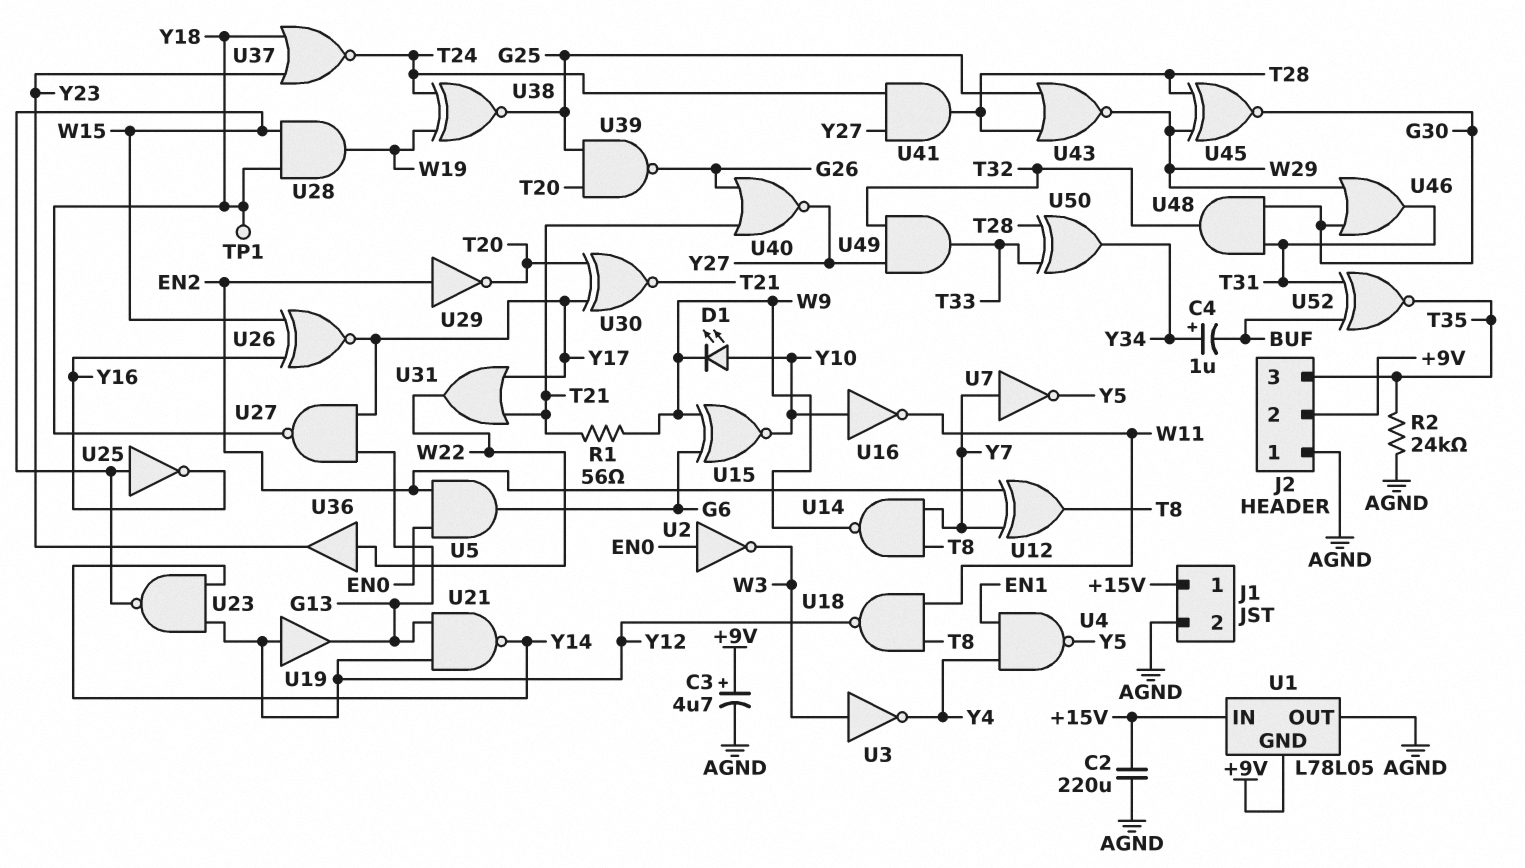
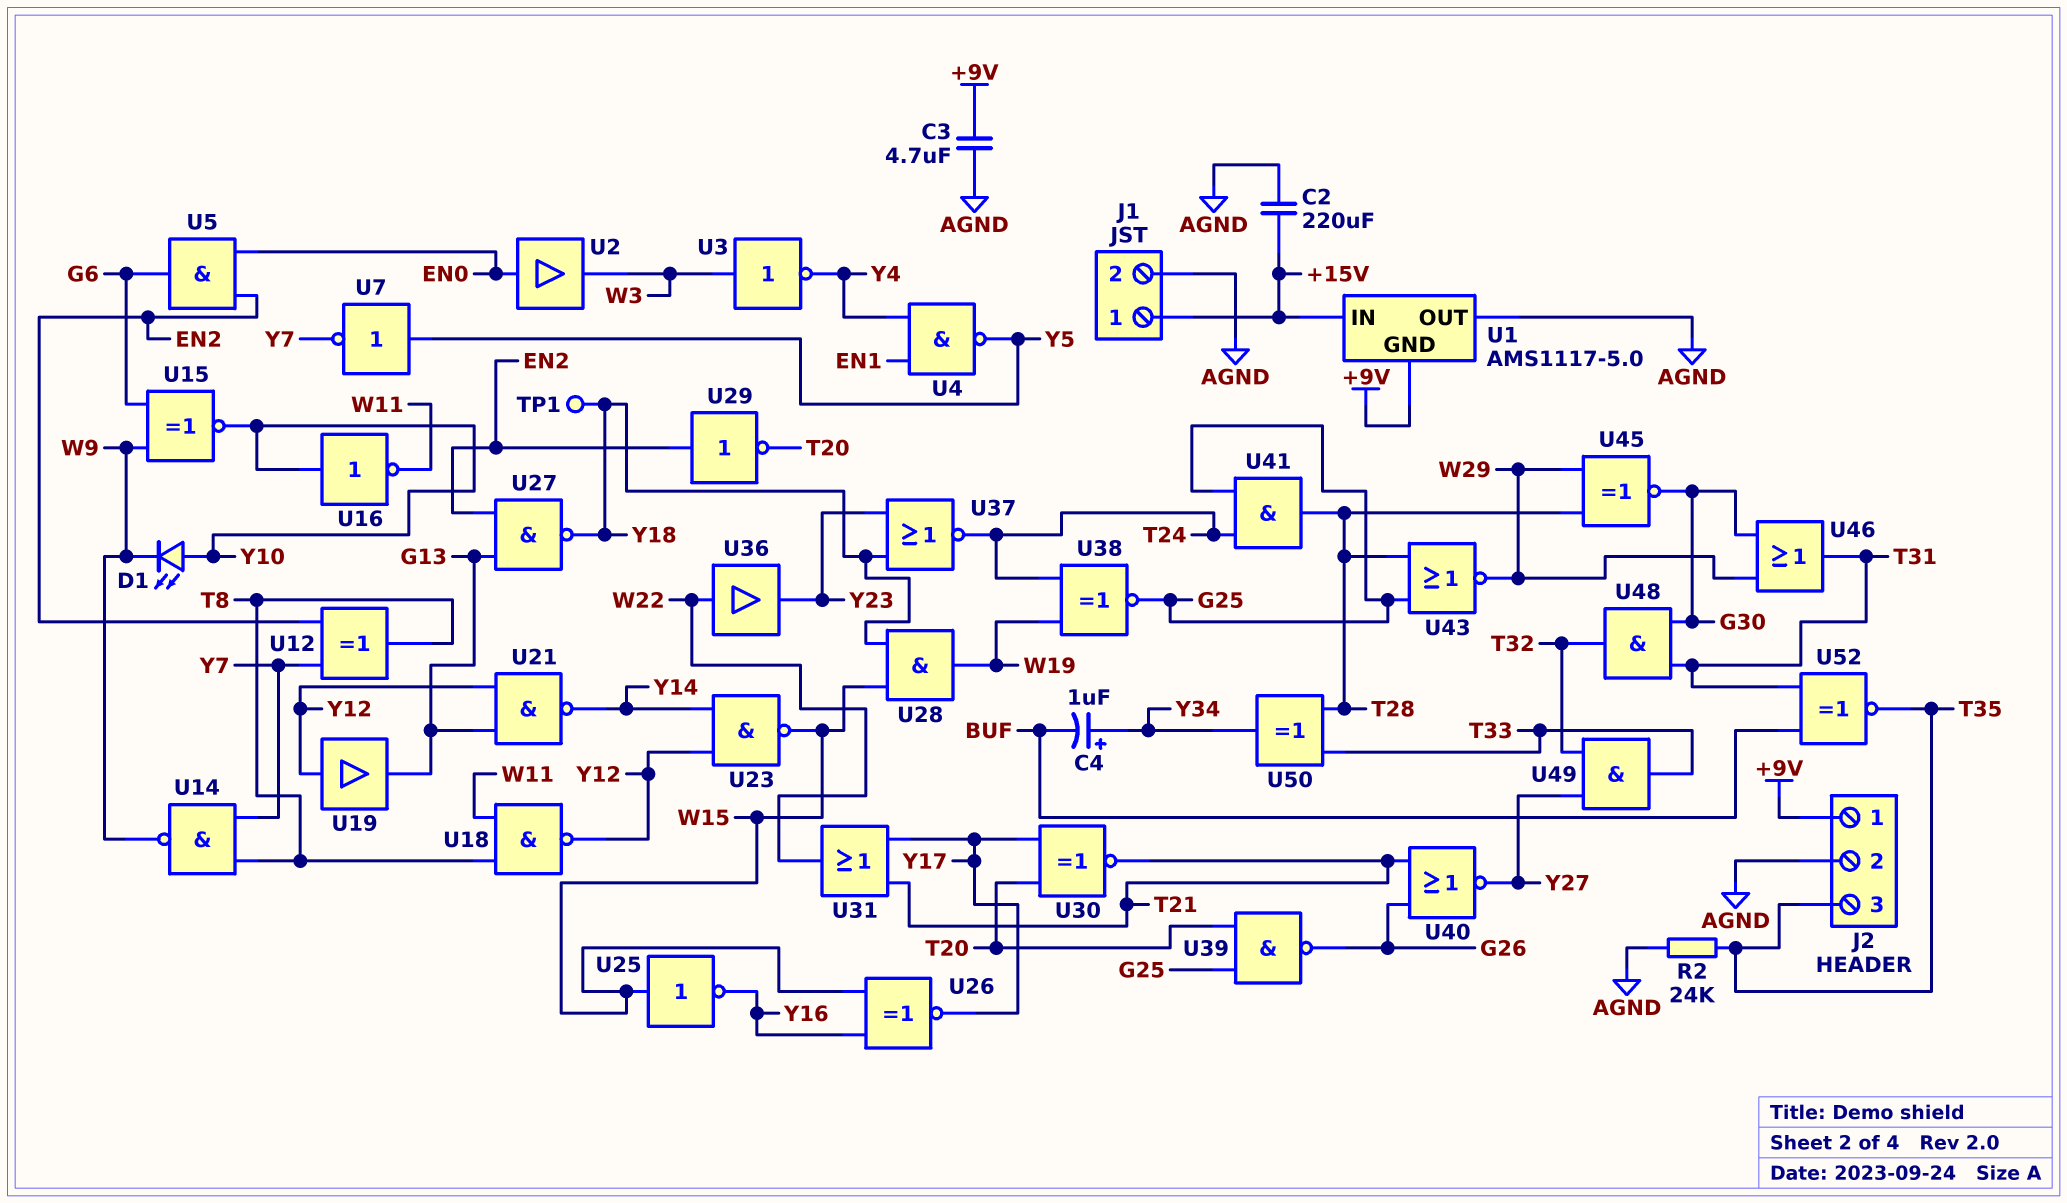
C3: 4.7uF (plus +9V, minus AGND) -> 4.7uF (+9V, AGND)
J2 pin 1: AGND -> +9V
J2 pin 2: +9V -> AGND
R1: 56 (T21, W9) -> none
U1: L78L05 -> AMS1117-5.0
U2: NOT (in EN0, out W3) -> buffer (in EN0, out W3)
U7: NOT (in Y7, out Y5) -> NOT (in Y5, out Y7)
U27: NAND (in G13, in Y17, out Y18) -> NAND (in EN2, in G13, out Y18)
U41: AND (in T24, in Y27, out T28) -> AND (in G25, in T24, out T28)

